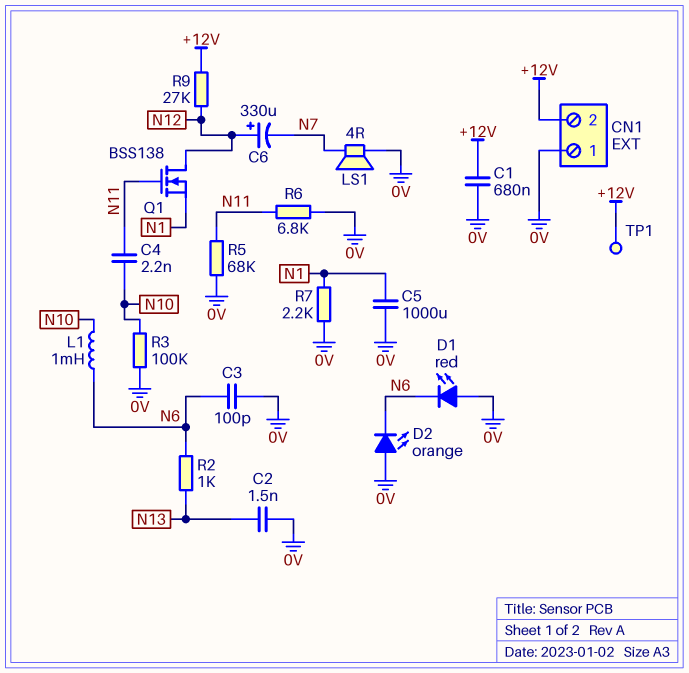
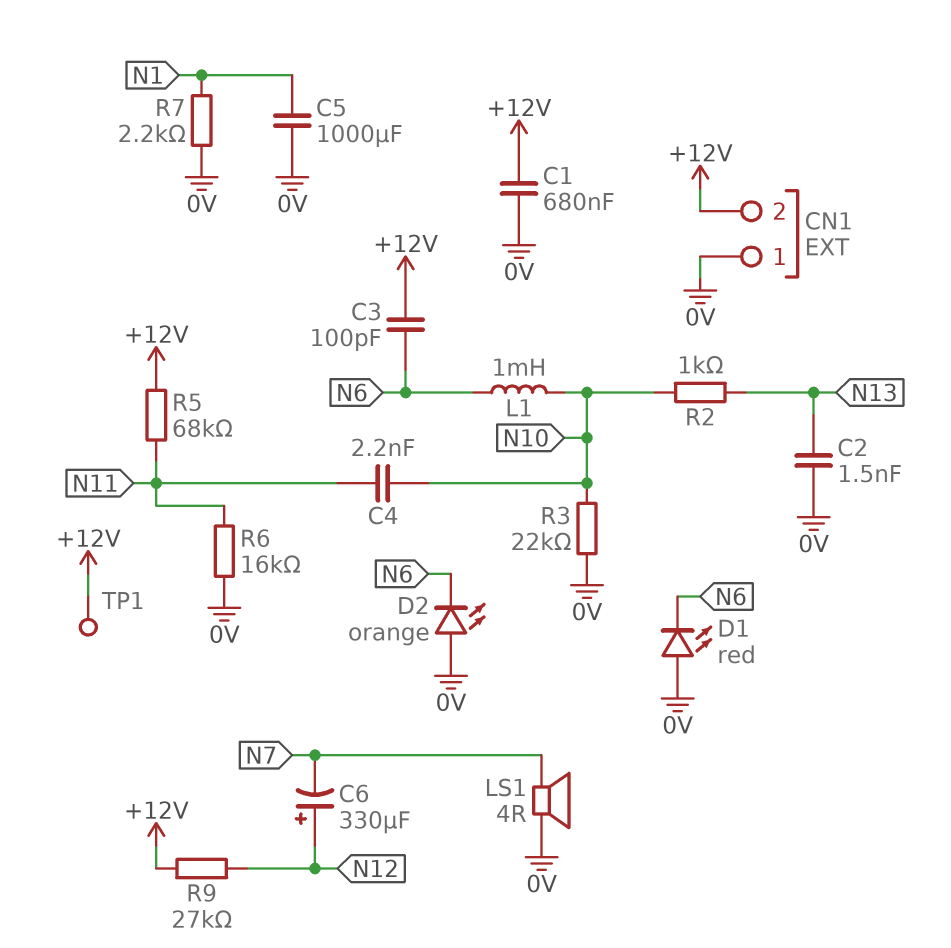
C3: 100pF (0V, N6) -> 100pF (+12V, N6)
Q1: NMOS BSS138 (G N11, D N12, S N1) -> none
R2: 1k (N6, N13) -> 1k (N10, N13)
R3: 100k (0V, N10) -> 22k (0V, N10)
R5: 68k (0V, N11) -> 68k (+12V, N11)
R6: 6.8k (0V, N11) -> 16k (0V, N11)

